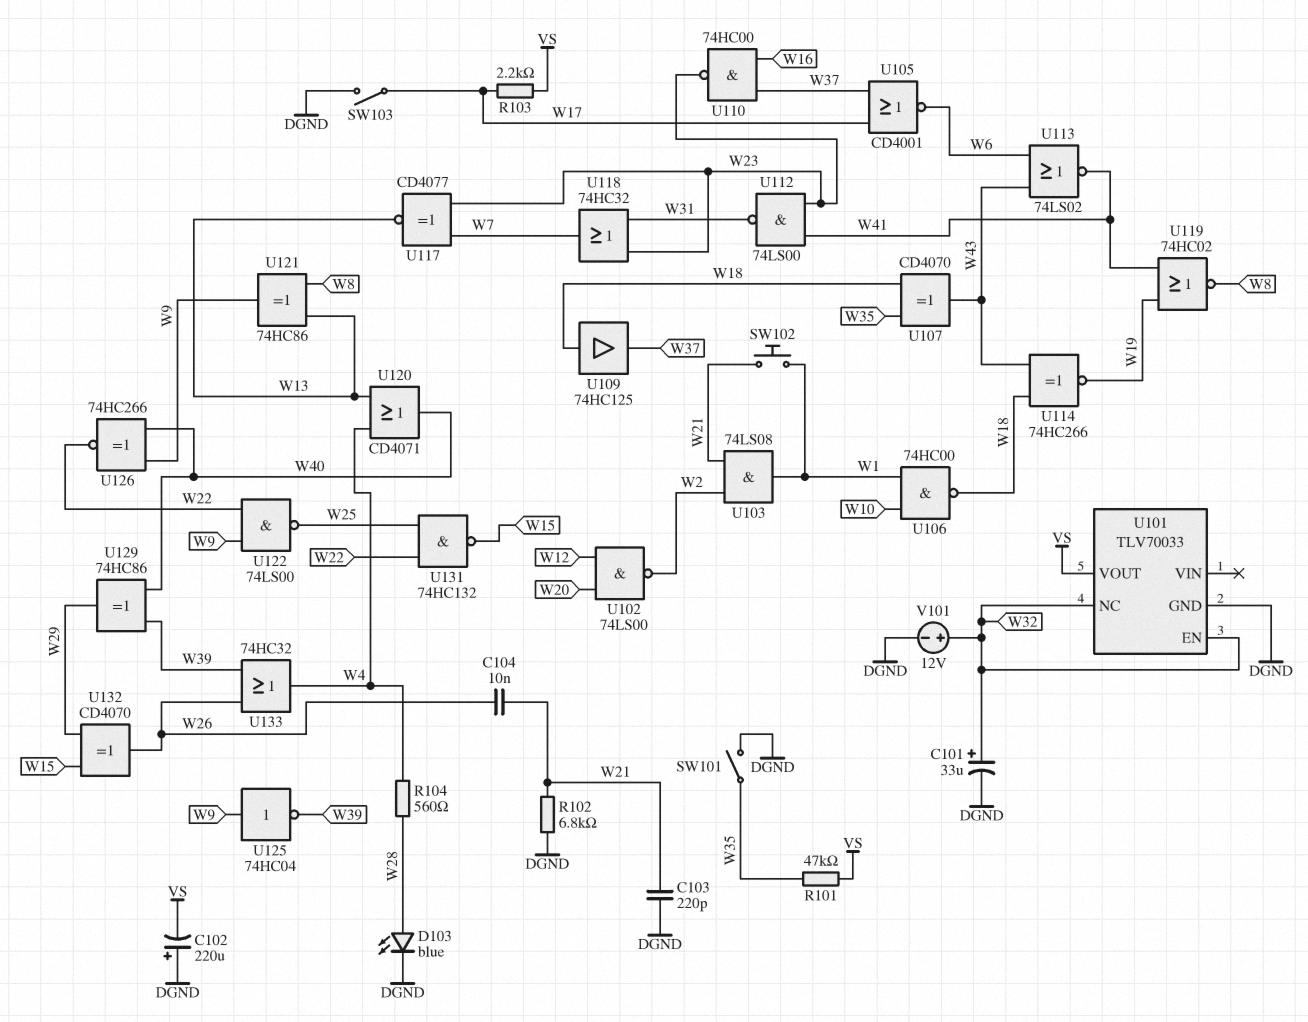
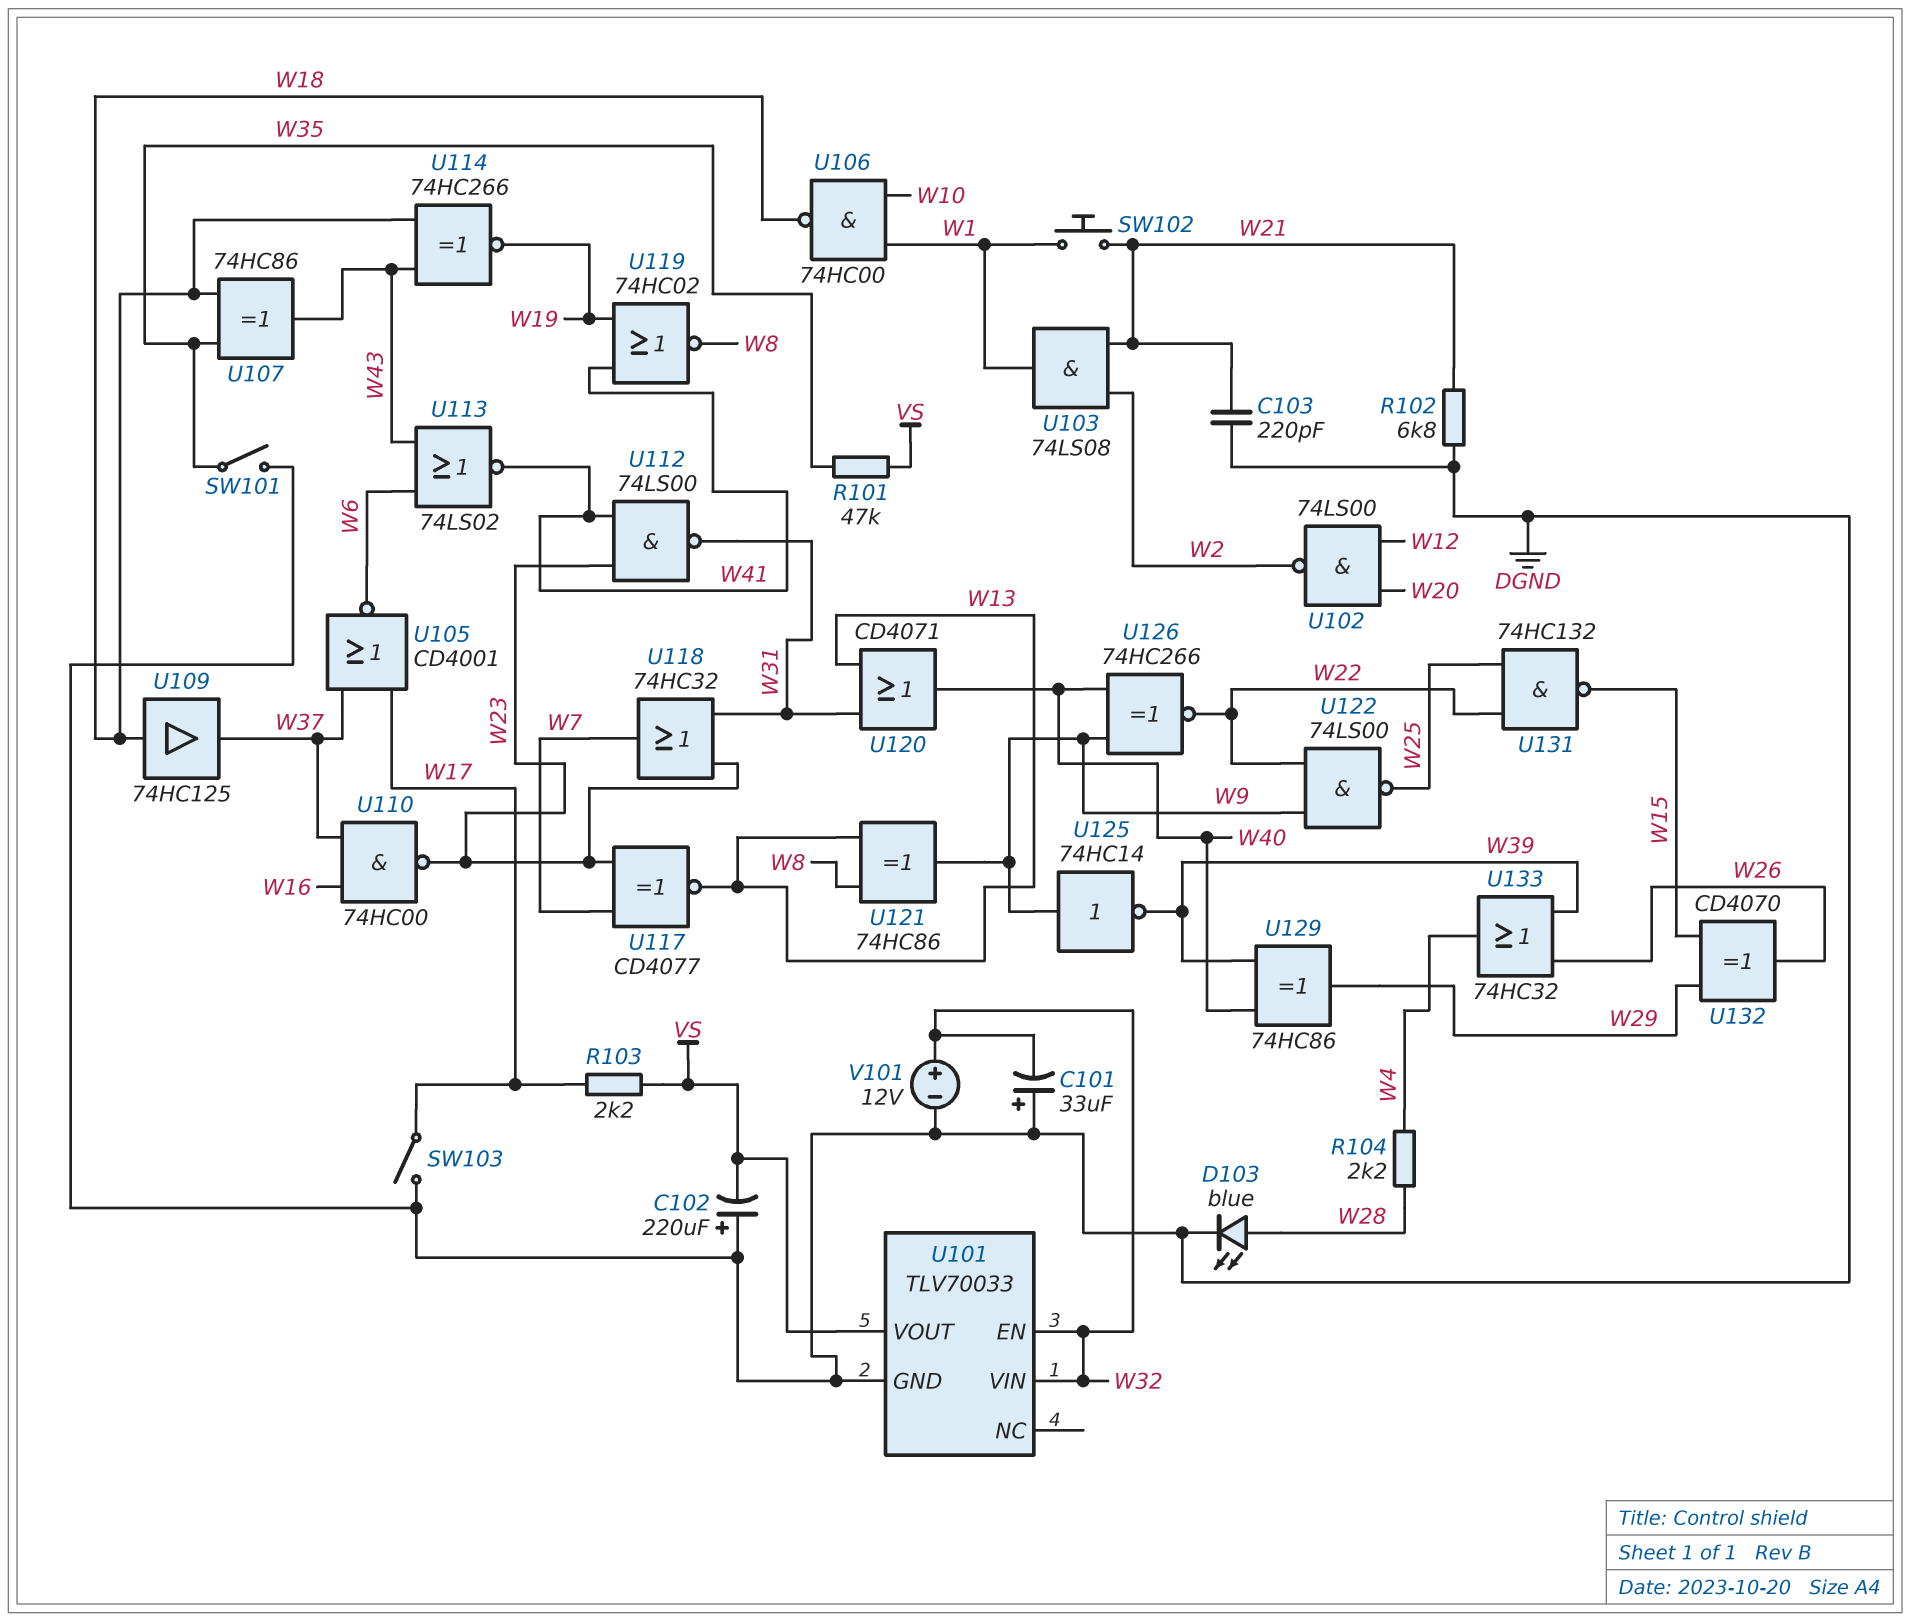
C101: 33uF (plus W32, minus DGND) -> 33uF (plus DGND, minus W32)
C104: 10nF (W21, W26) -> none
R104: 560 (W4, W28) -> 2.2k (W4, W28)
U101 pin NC: W32 -> none
U101 pin VIN: none -> W32
U107: XOR CD4070 (in W18, in W35, out W43) -> XOR 74HC86 (in W18, in W35, out W43)
U120: OR CD4071 (in W4, in W13, out W40) -> OR CD4071 (in W13, in W31, out W40)
U125: NOT 74HC04 (in W9, out W39) -> NOT 74HC14 (in W9, out W39)

